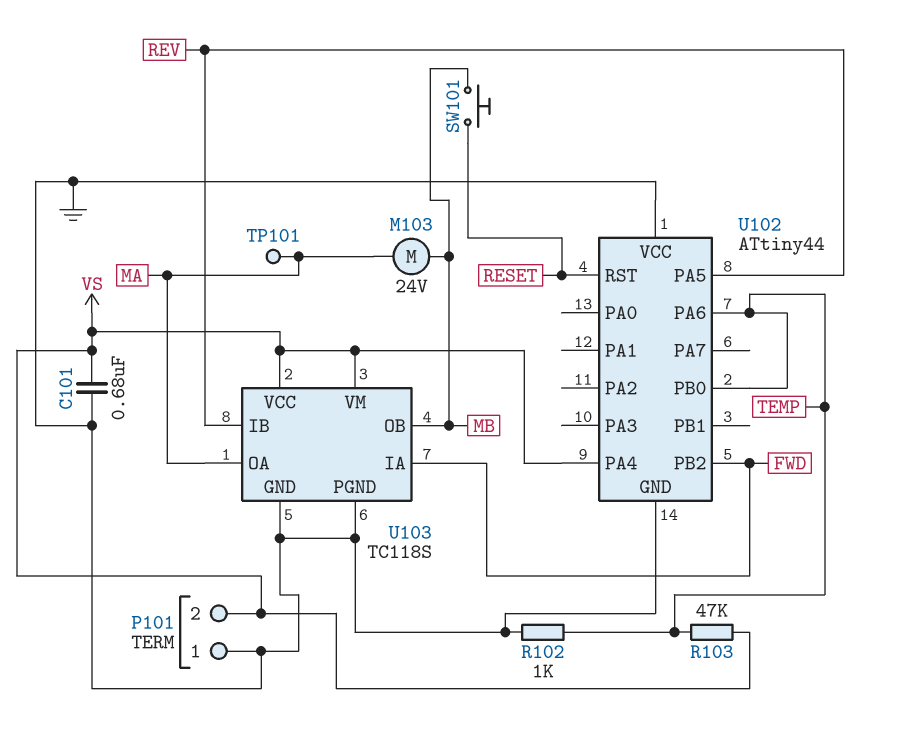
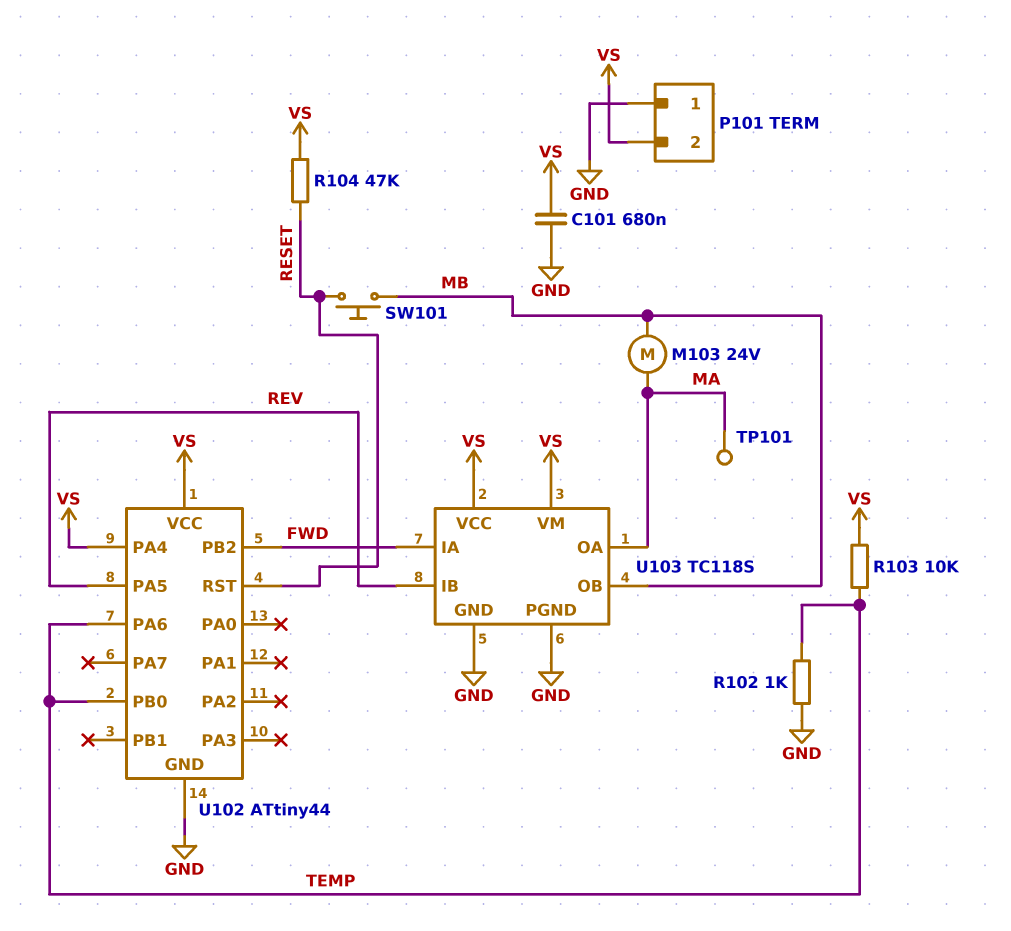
R103: 47k (TEMP, VS) -> 10k (TEMP, VS)
R104: none -> 47k (RESET, VS)
U102 pin VCC: GND -> VS

